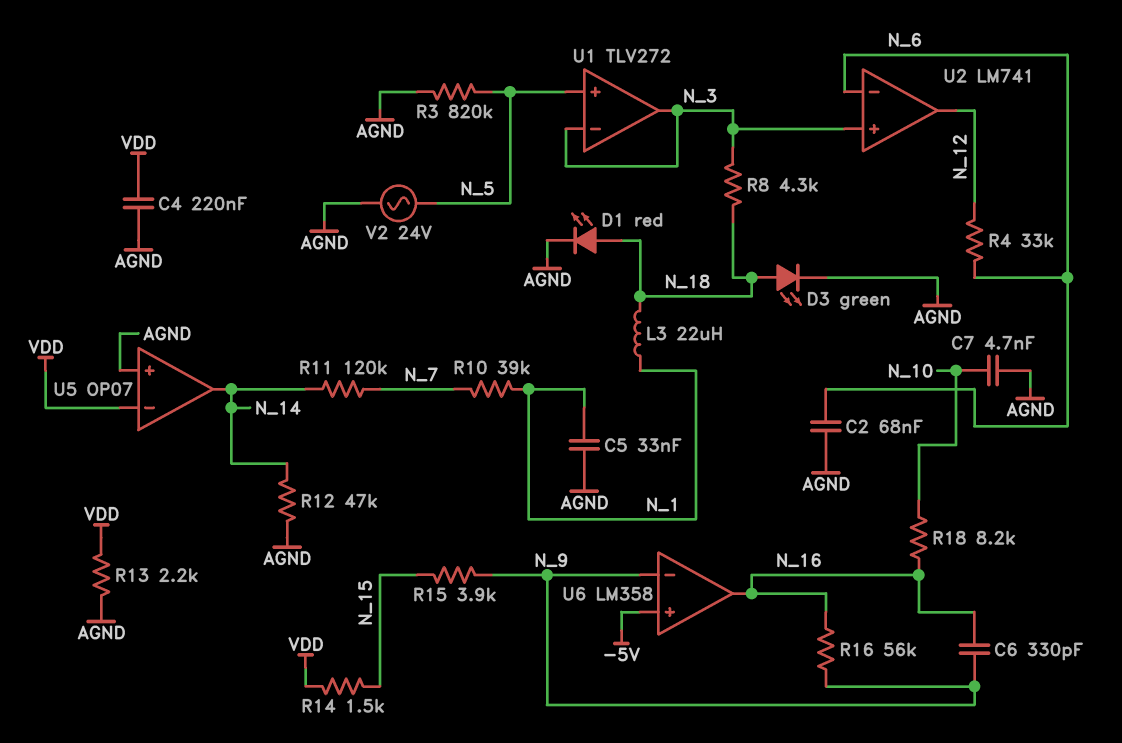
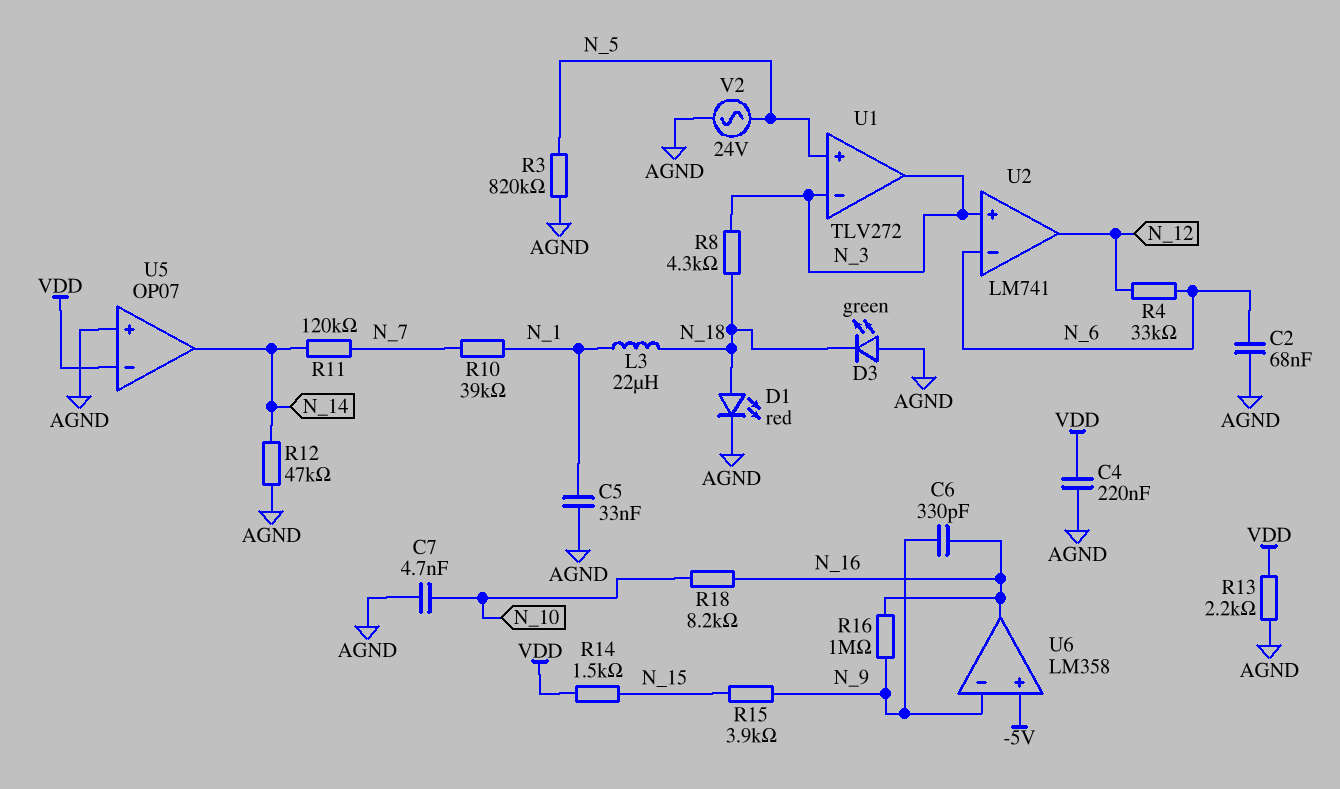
D3: LED green (A N_18, K AGND) -> LED green (A AGND, K N_18)
R16: 56k (N_9, N_16) -> 1M (N_9, N_16)

